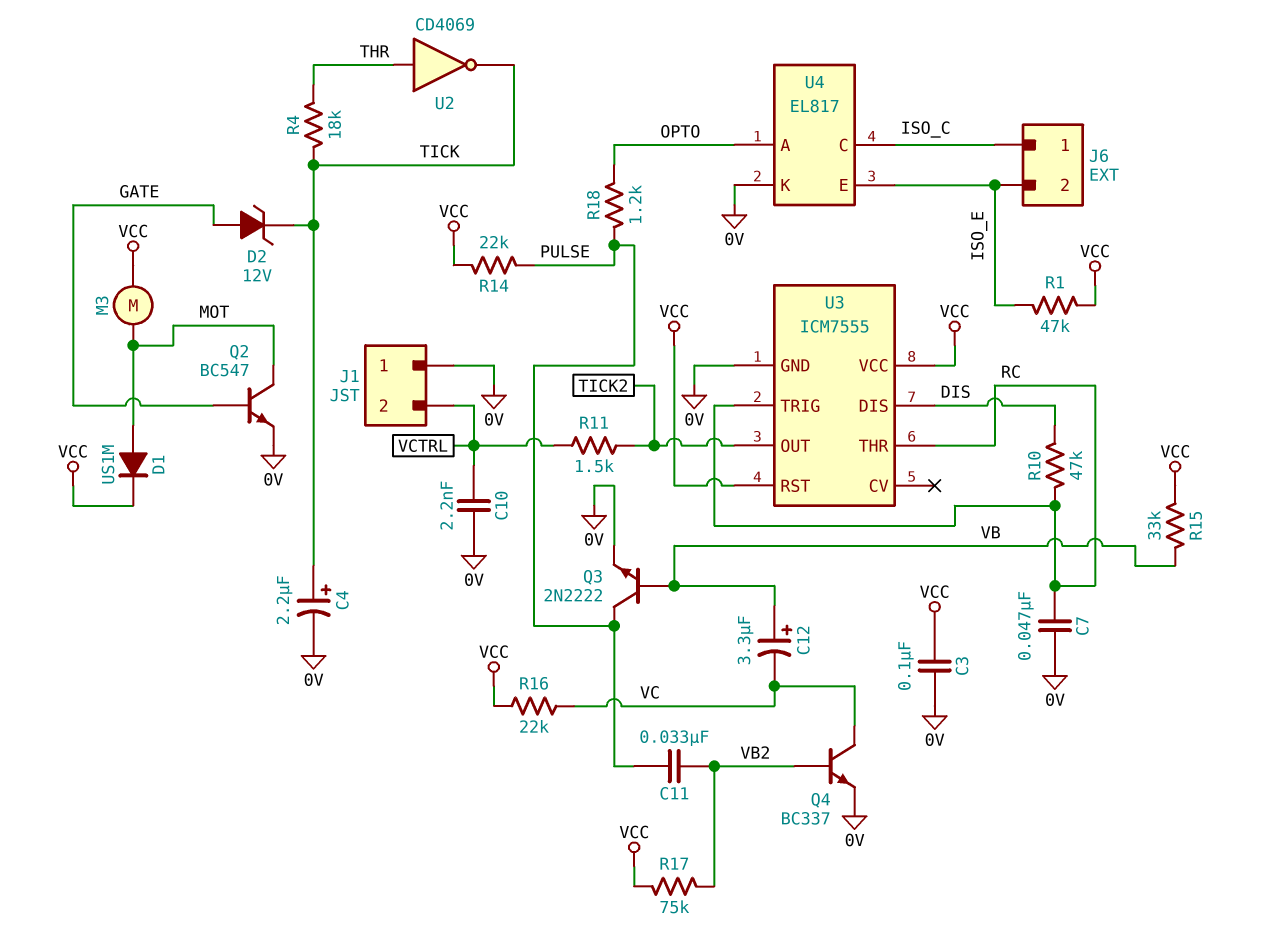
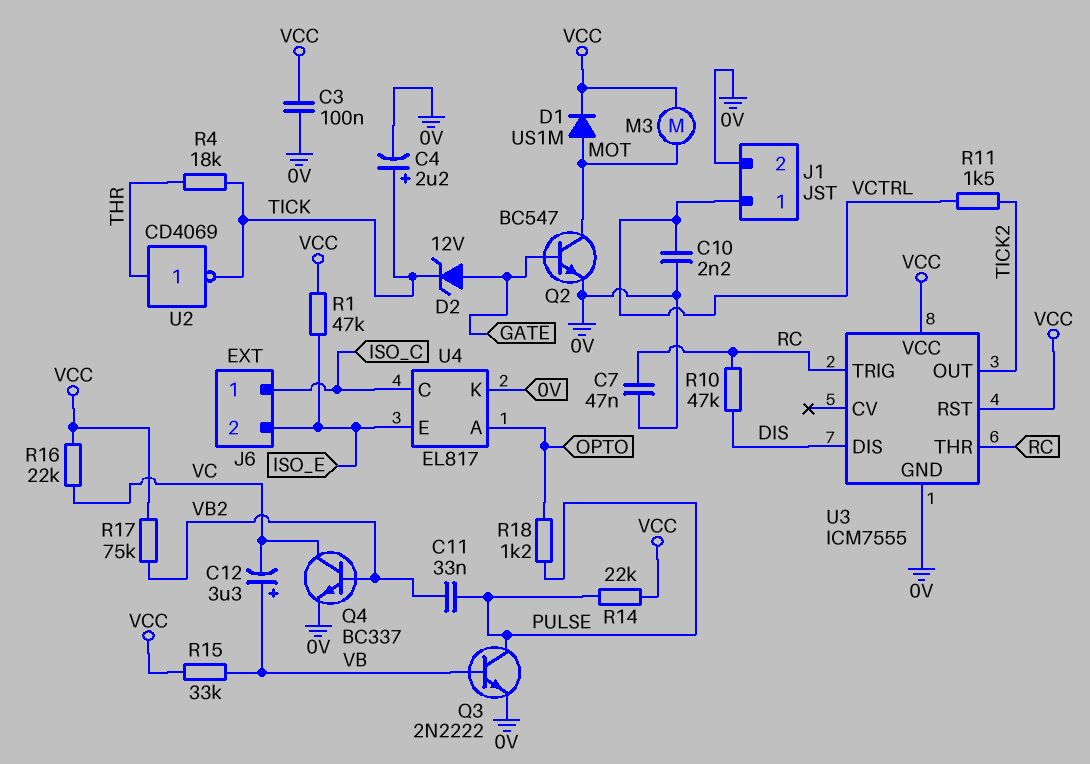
J1 pin 1: 0V -> VCTRL
J1 pin 2: VCTRL -> 0V

